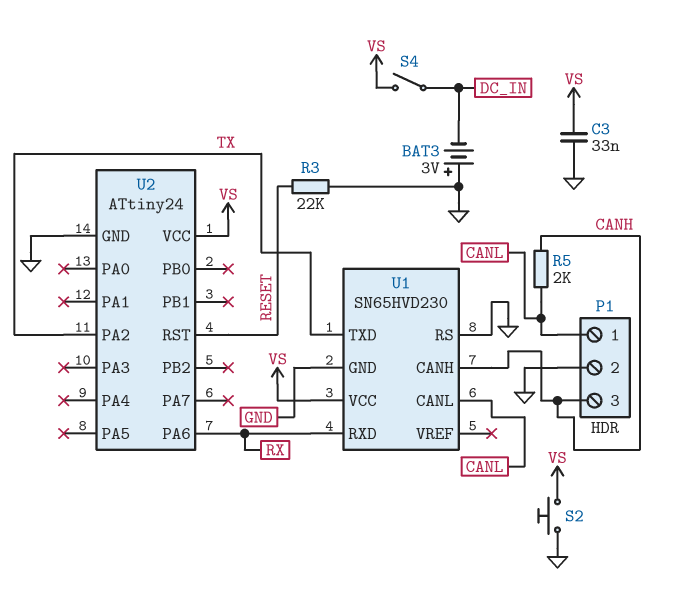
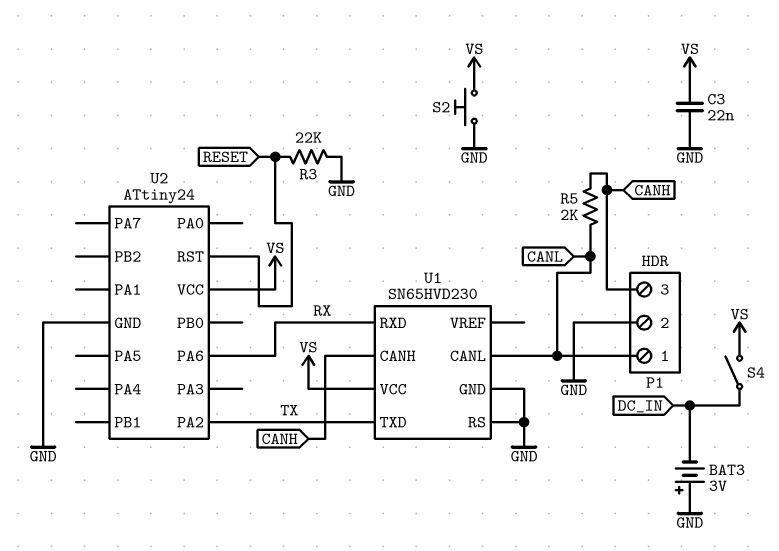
C3: 33nF (GND, VS) -> 22nF (GND, VS)

